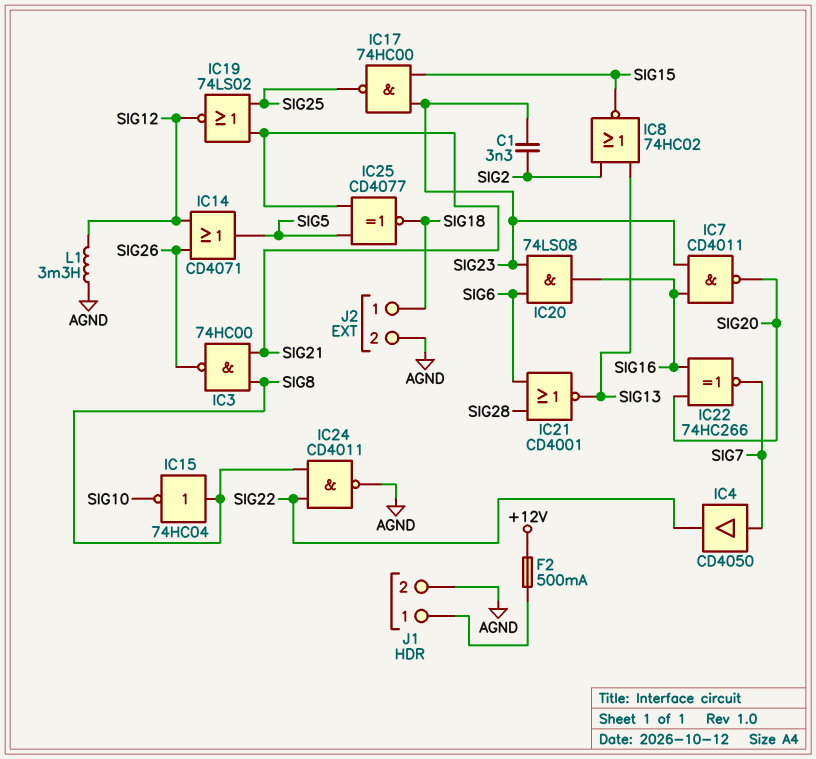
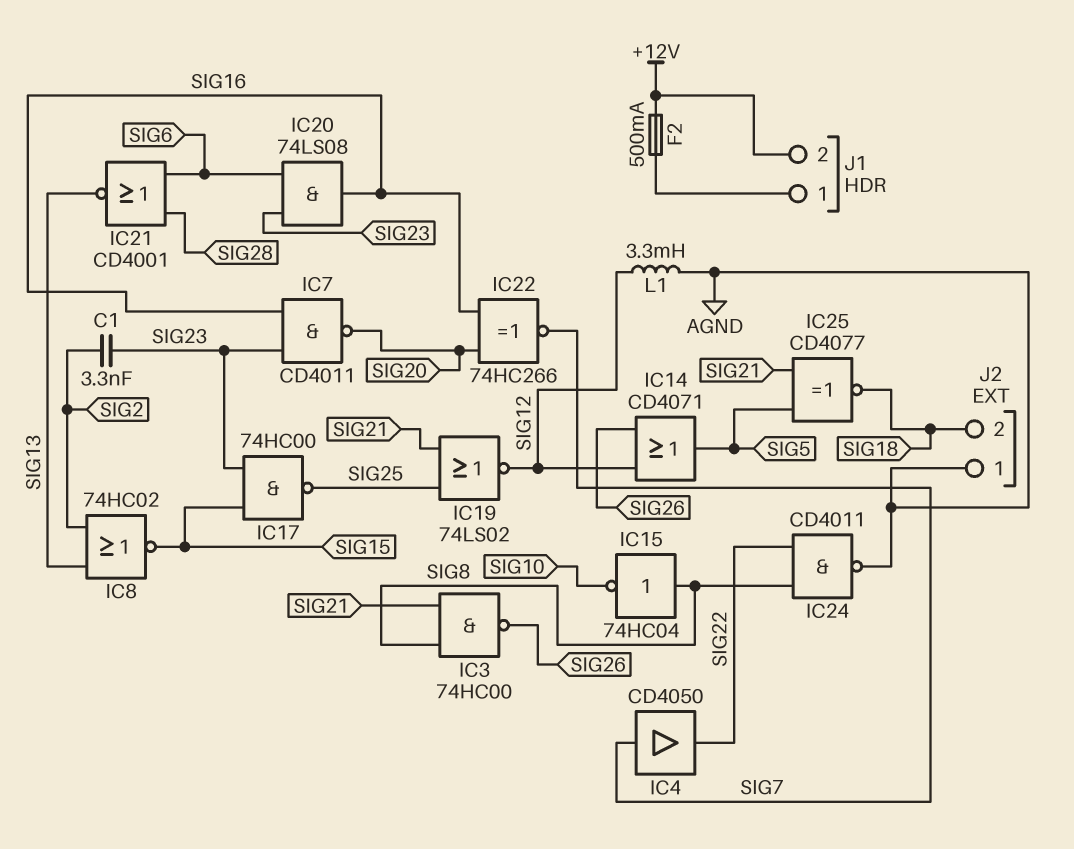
J1 pin 2: AGND -> +12V
J2 pin 1: SIG18 -> AGND
J2 pin 2: AGND -> SIG18

